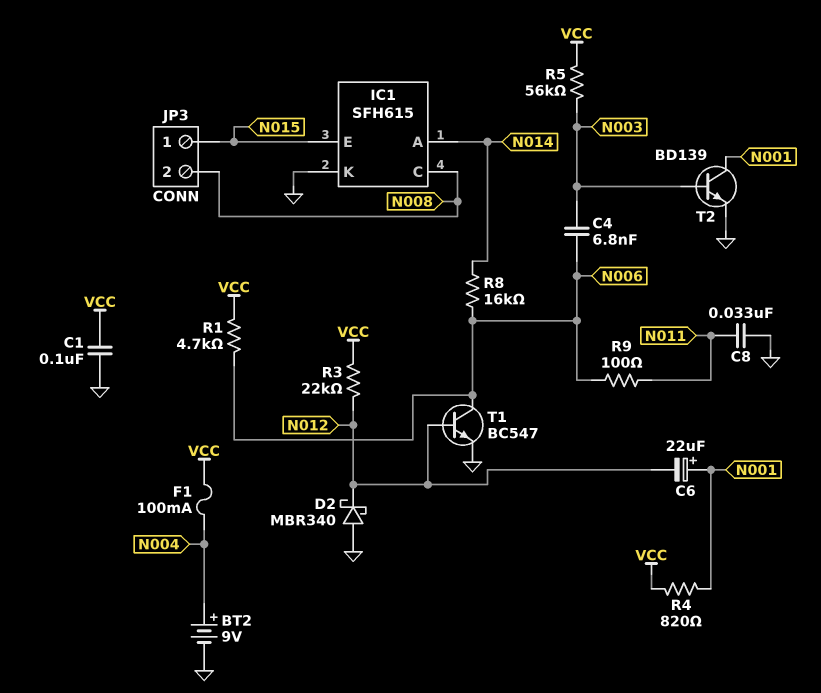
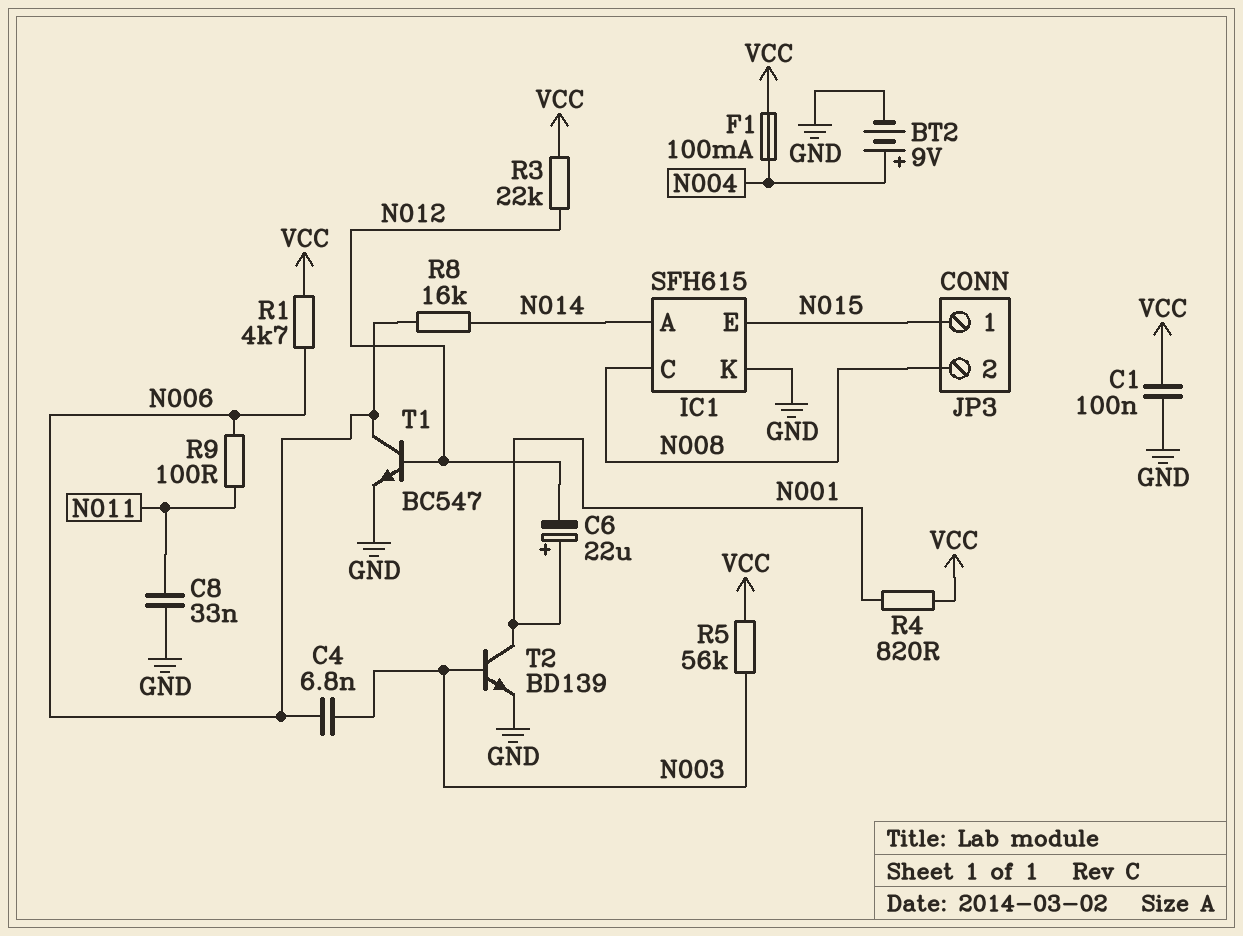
D2: schottky MBR340 (A GND, K N012) -> none

